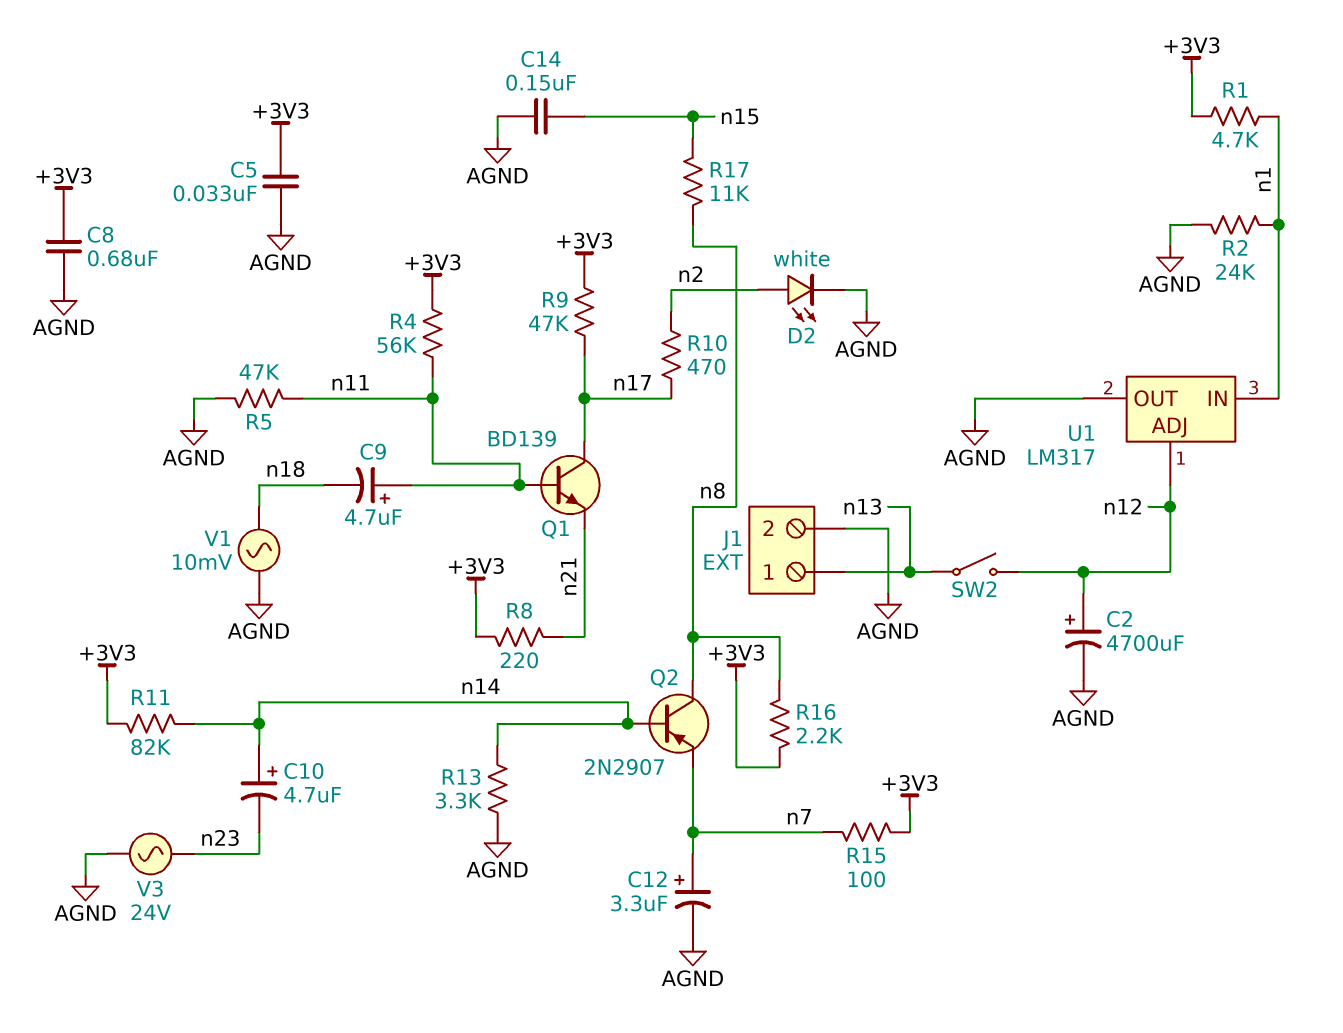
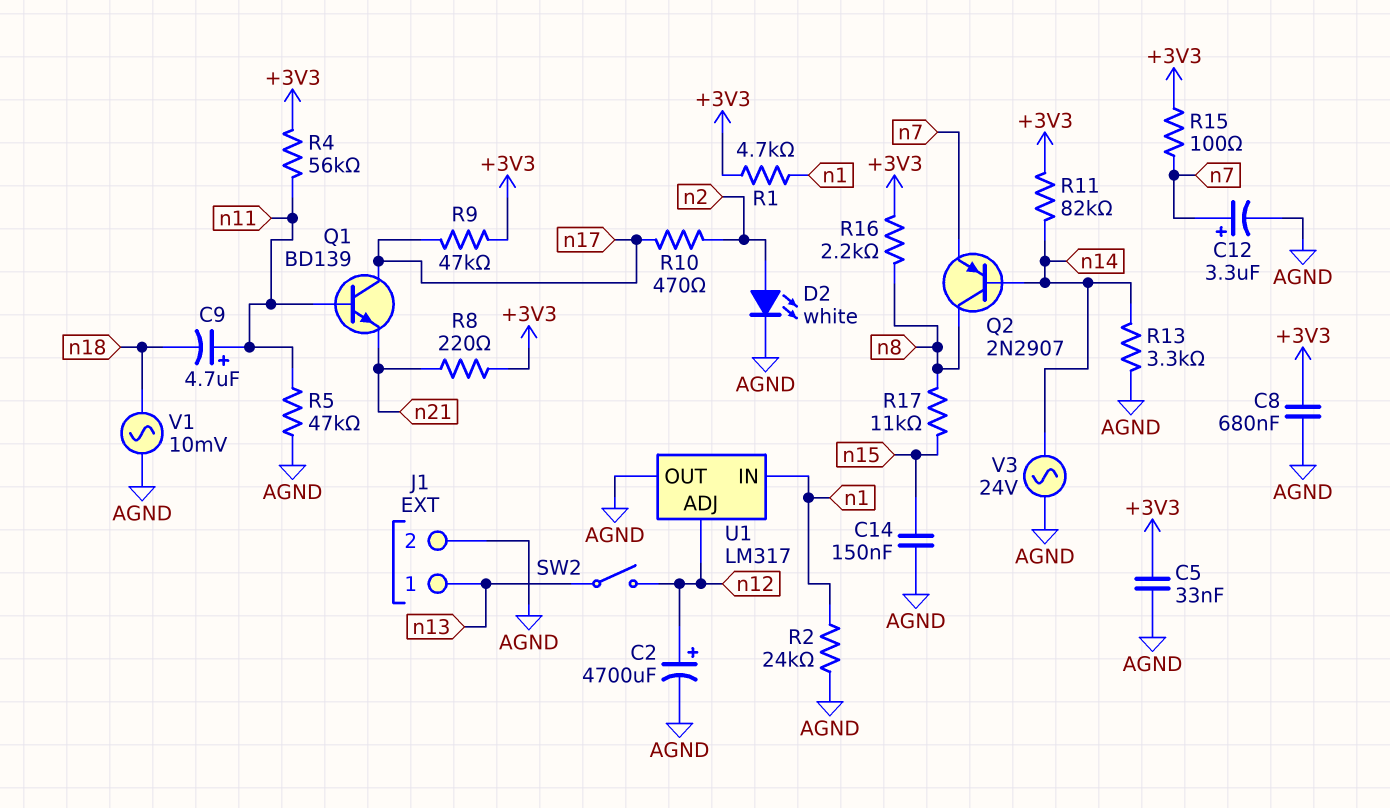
C10: 4.7uF (plus n14, minus n23) -> none
V3: AC 24V (AGND, n23) -> AC 24V (AGND, n14)

